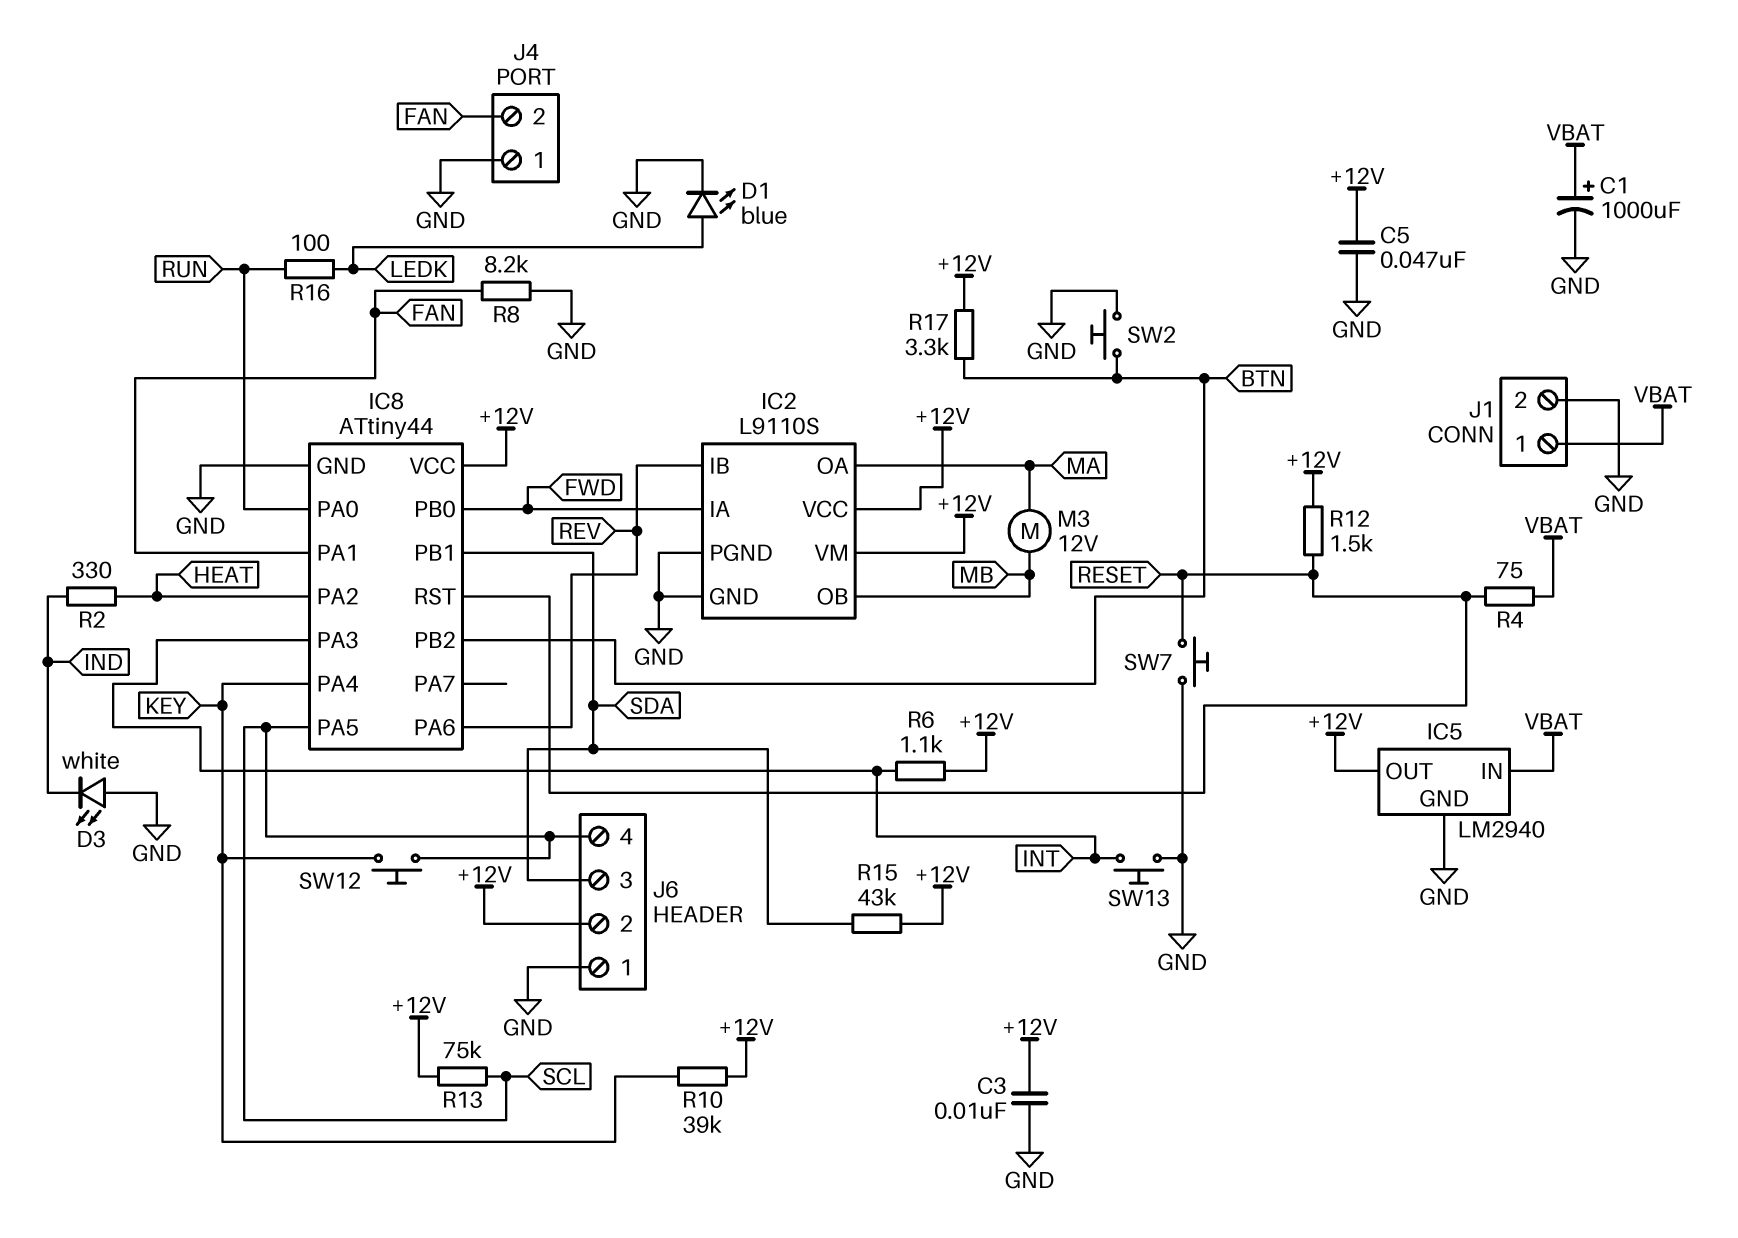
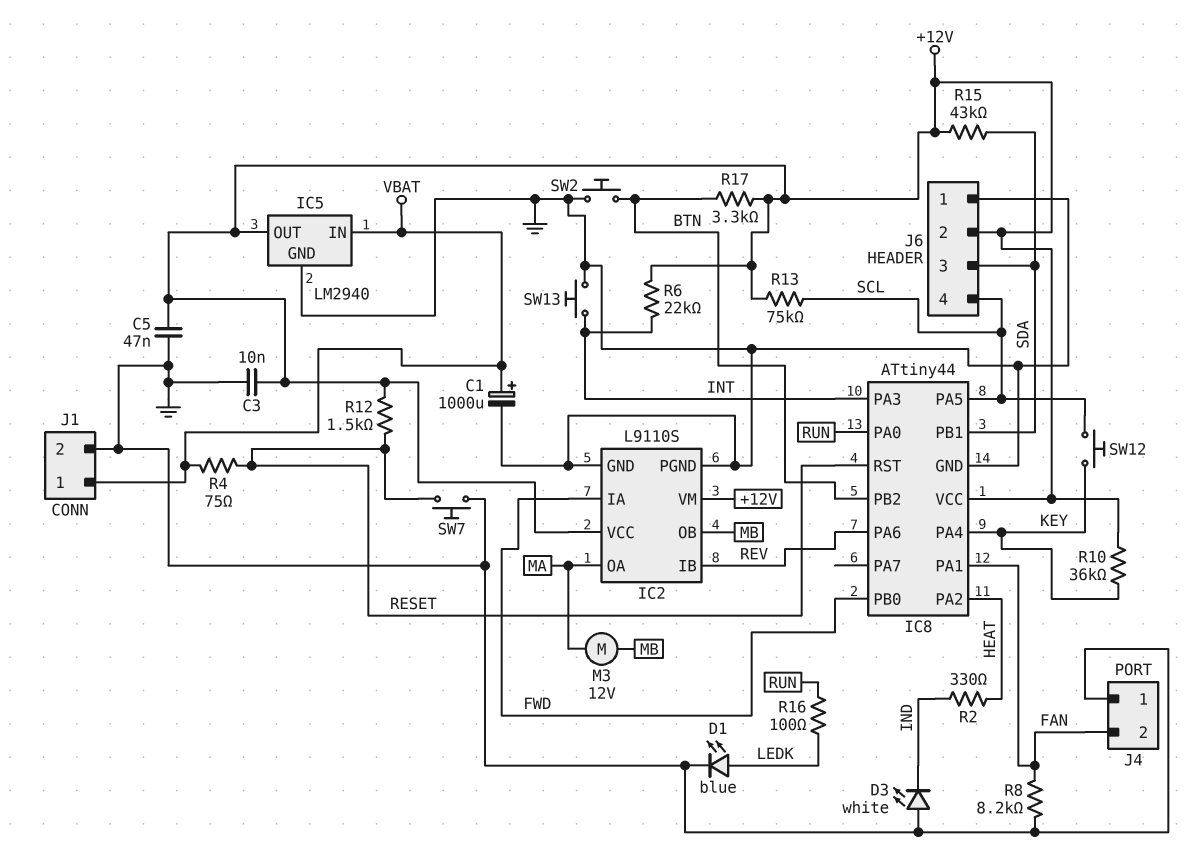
R6: 1.1k (+12V, INT) -> 22k (+12V, INT)
R10: 39k (+12V, KEY) -> 36k (+12V, KEY)

